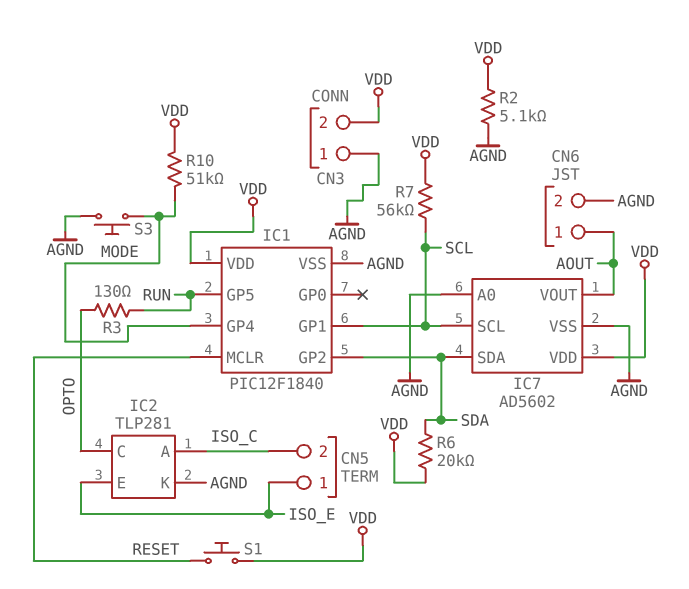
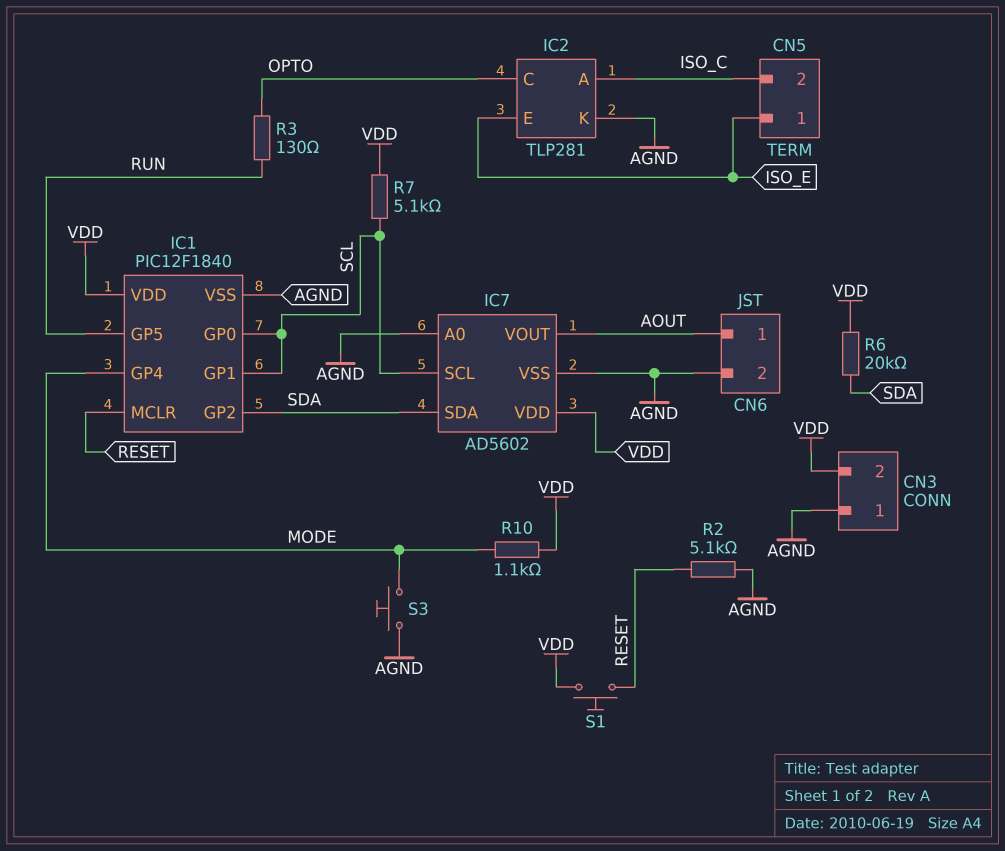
IC1 pin GP0: none -> SCL
R2: 5.1k (AGND, VDD) -> 5.1k (AGND, RESET)
R7: 56k (SCL, VDD) -> 5.1k (SCL, VDD)
R10: 51k (MODE, VDD) -> 1.1k (MODE, VDD)

